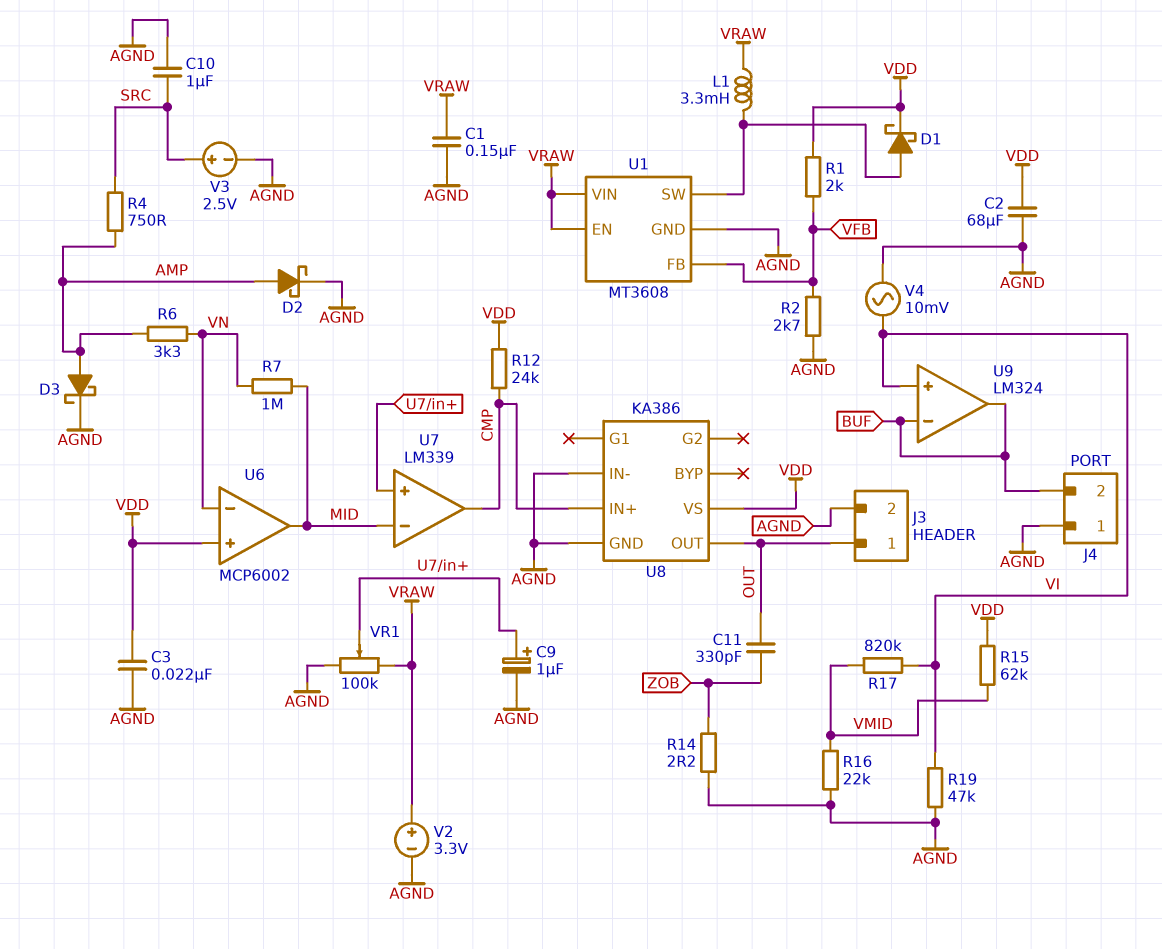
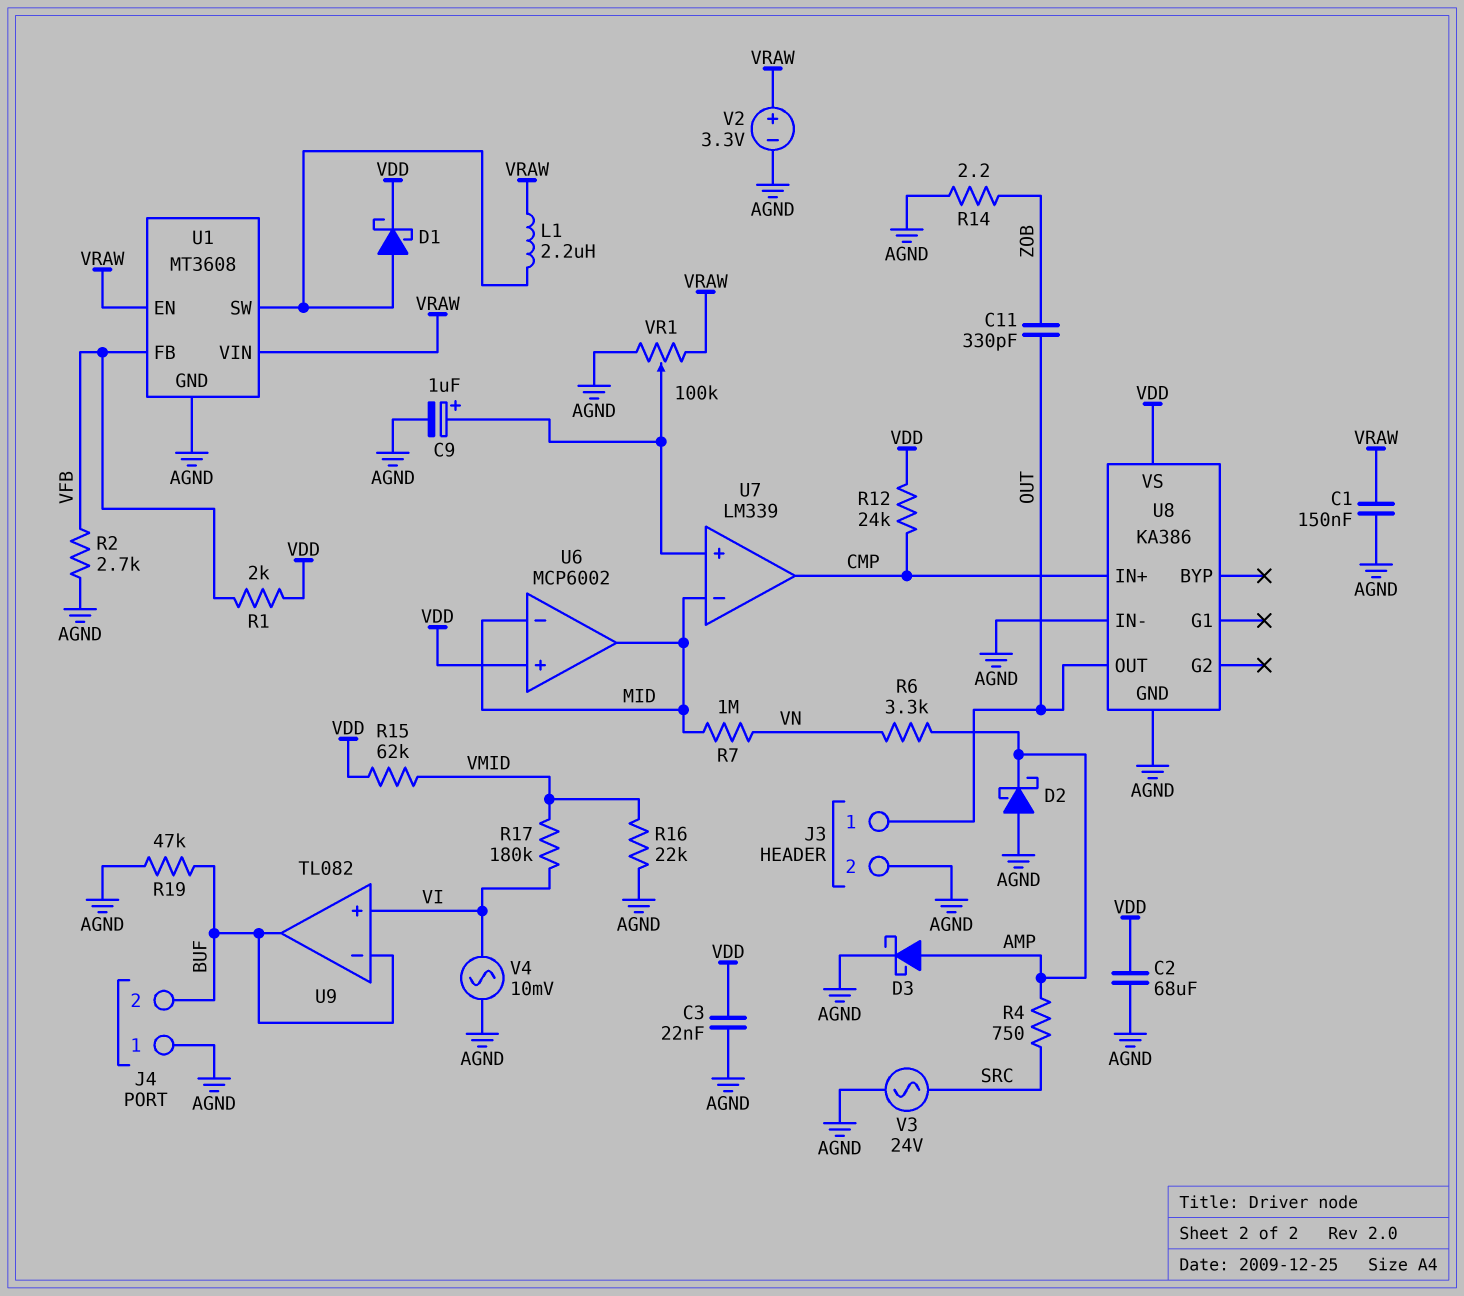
C10: 1uF (AGND, SRC) -> none
D2: schottky (A AMP, K AGND) -> schottky (A AGND, K AMP)
L1: 3.3mH (U1/SW, VRAW) -> 2.2uH (U1/SW, VRAW)
R17: 820k (VI, VMID) -> 180k (VI, VMID)
R19: 47k (AGND, VI) -> 47k (AGND, BUF)
U6 pin in-: VN -> MID
U9: LM324 -> TL082
V3: 2.5V (plus SRC, minus AGND) -> AC 24V (AGND, SRC)

